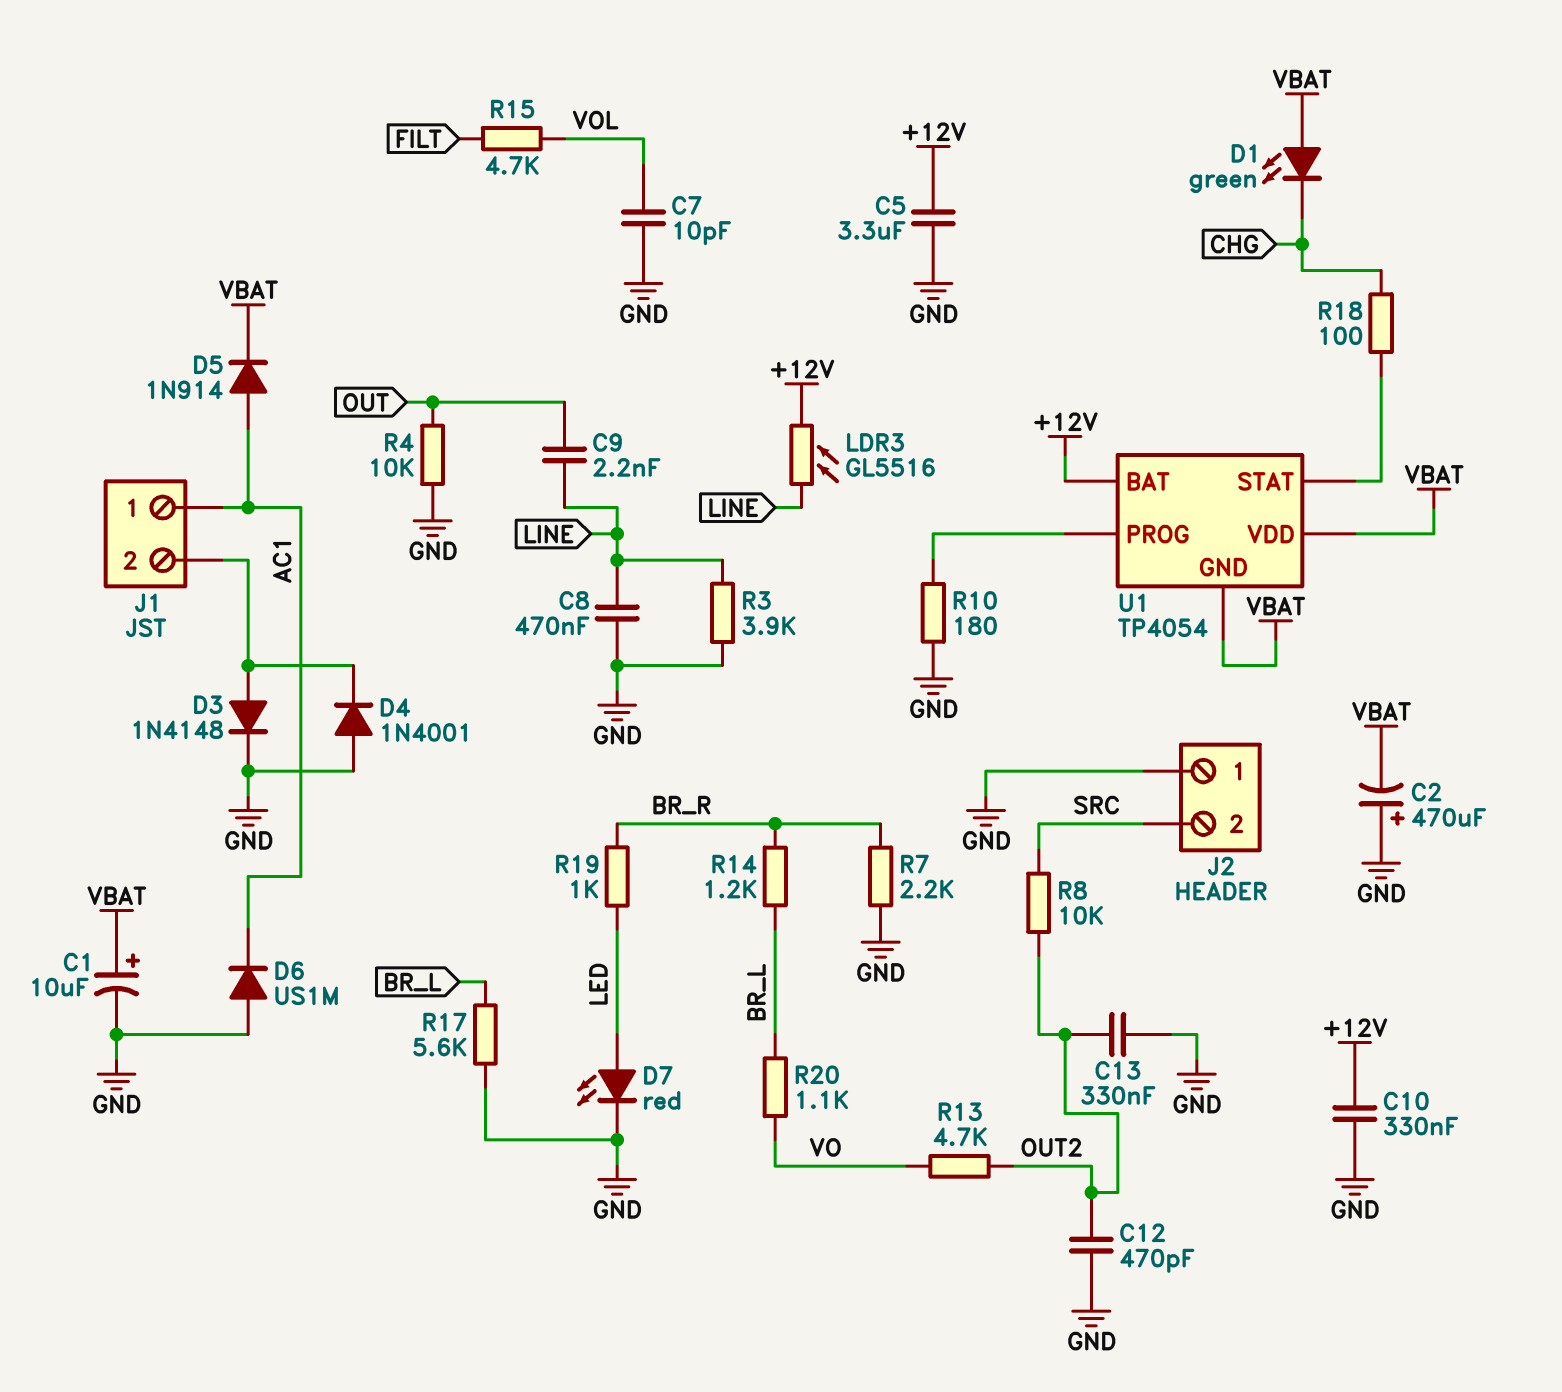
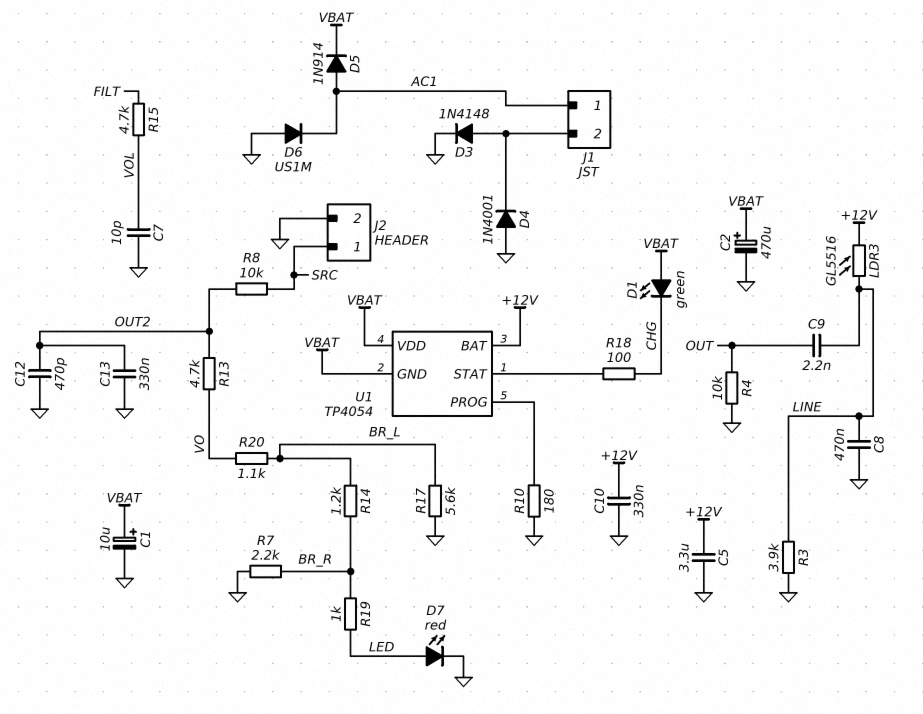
C2: 470uF (plus GND, minus VBAT) -> 470uF (plus VBAT, minus GND)
J2 pin 1: GND -> SRC
J2 pin 2: SRC -> GND

